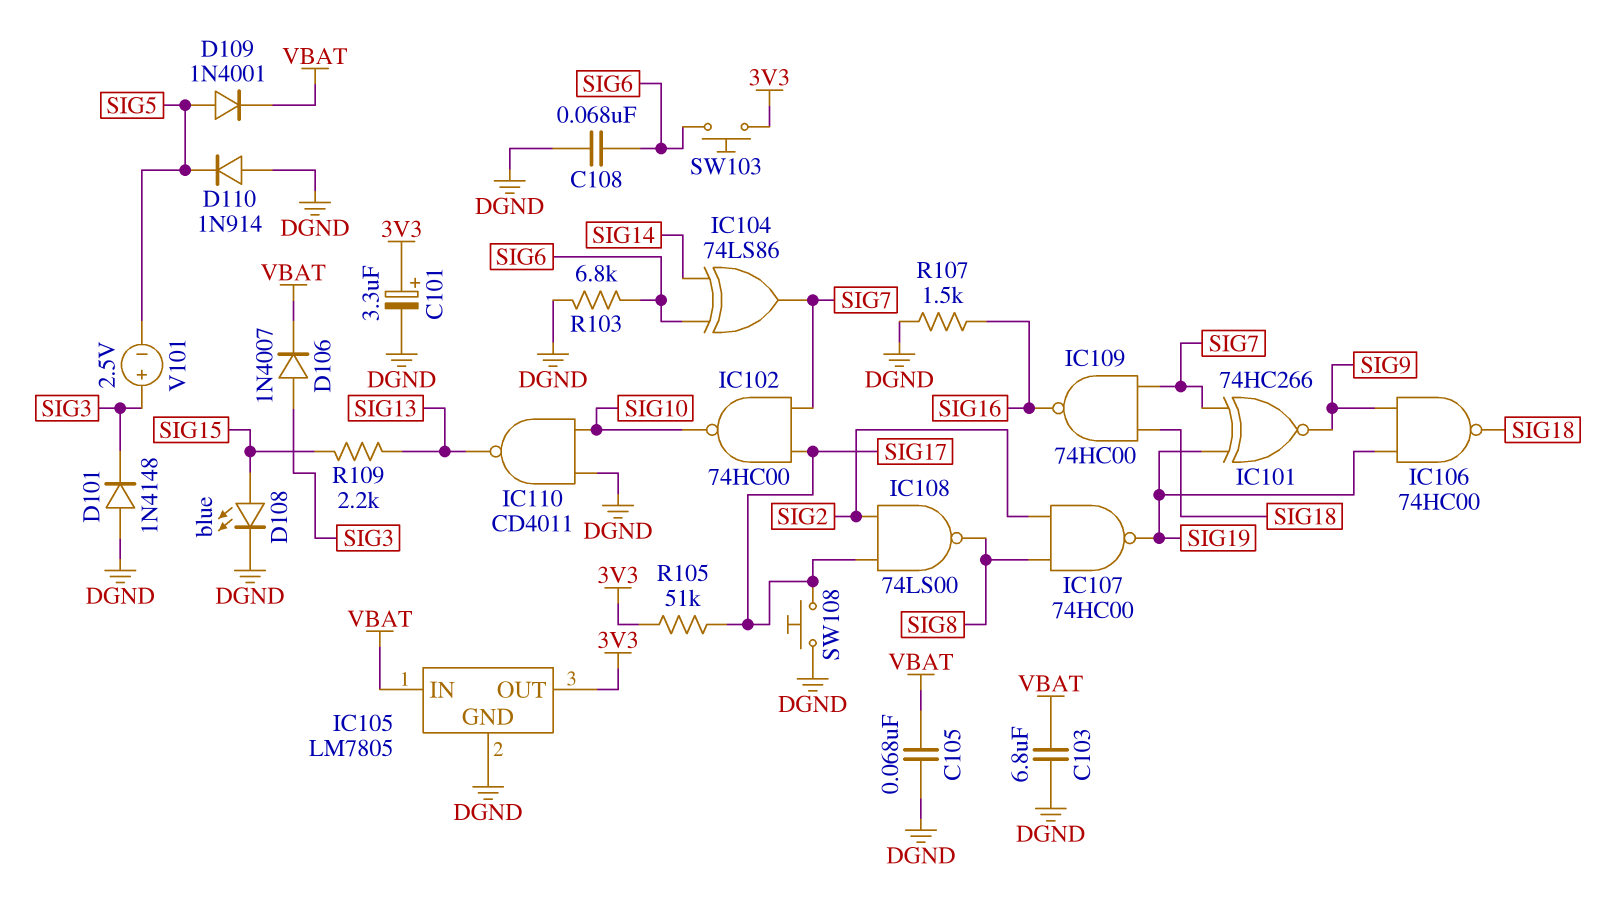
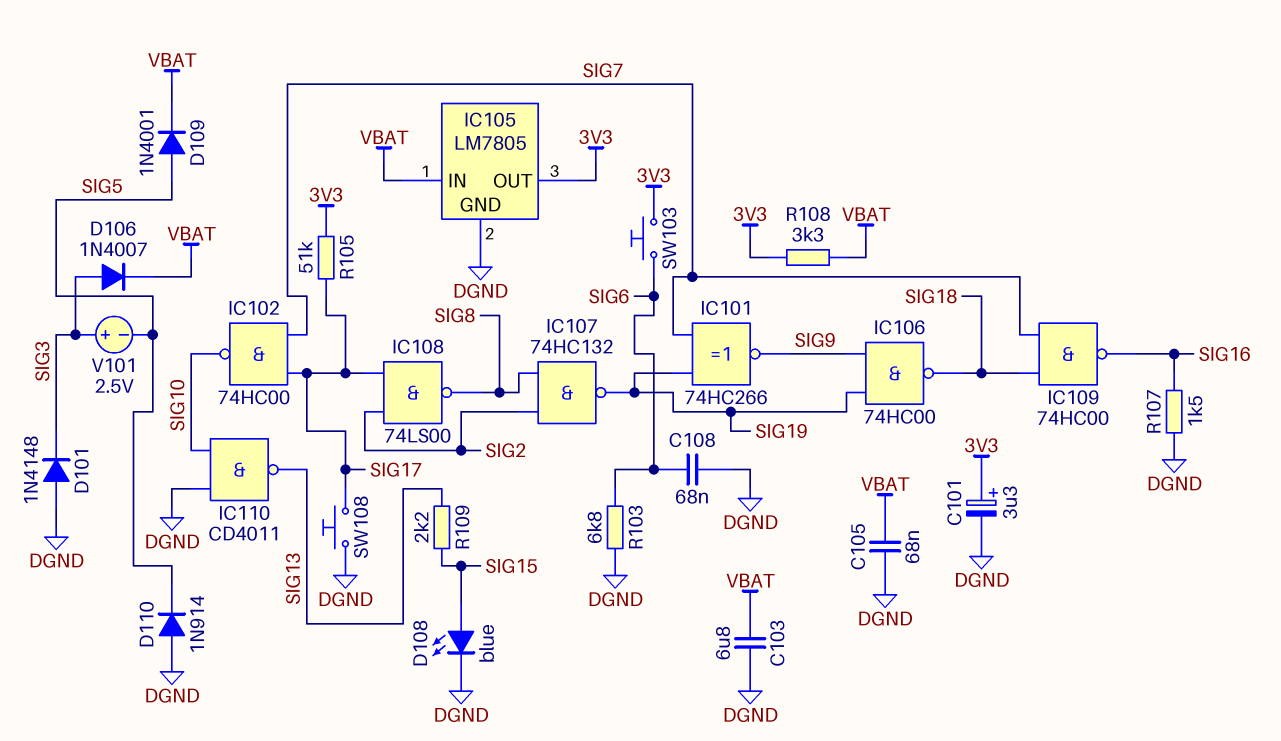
IC104: XOR 74LS86 (in SIG6, in SIG14, out SIG7) -> none
IC107: NAND 74HC00 (in SIG2, in SIG8, out SIG19) -> NAND 74HC132 (in SIG2, in SIG8, out SIG19)
R108: none -> 3.3k (3V3, VBAT)

